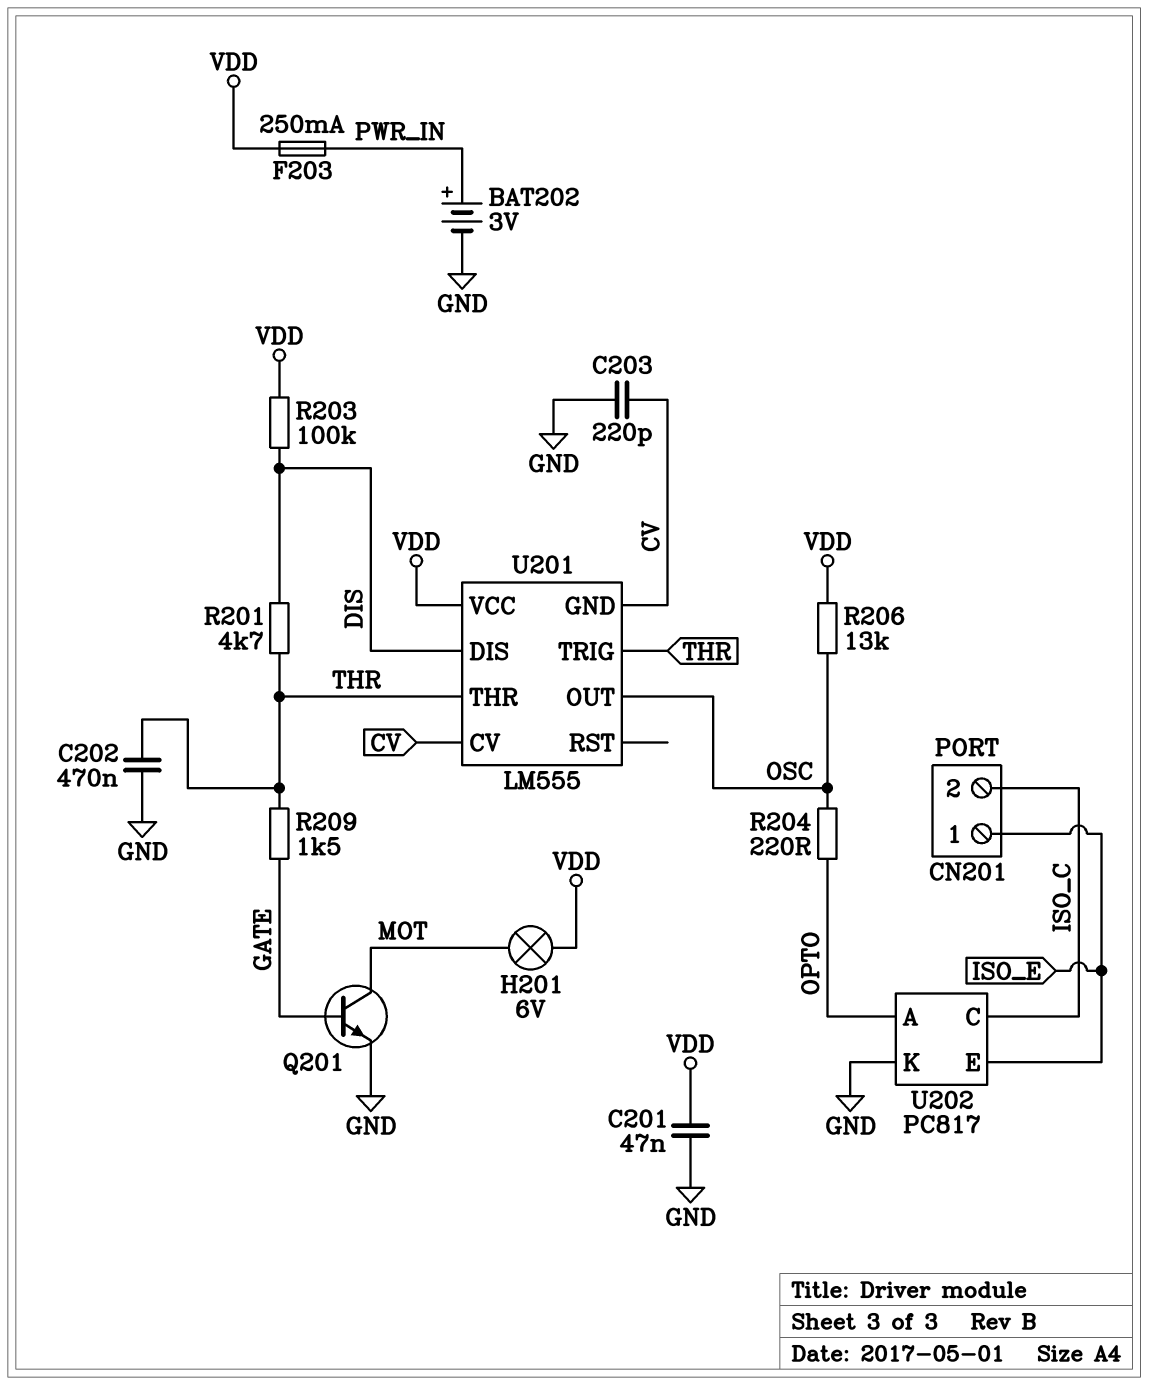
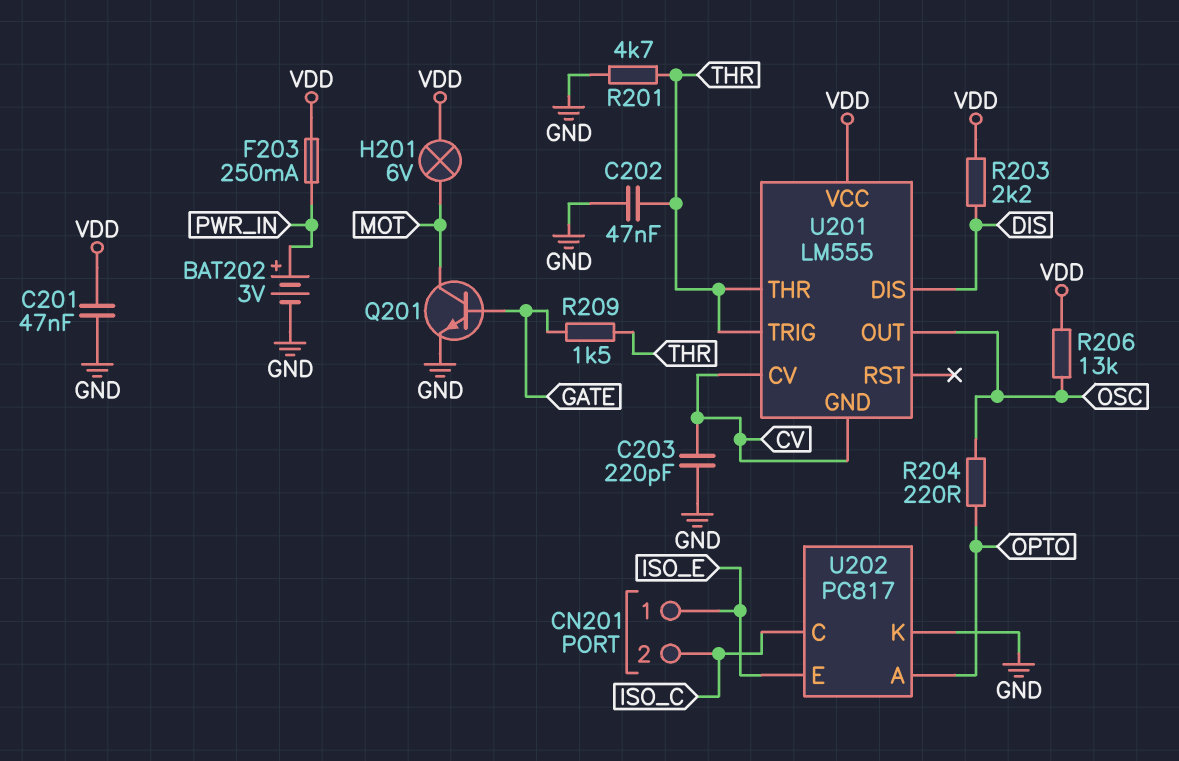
C202: 470nF (GND, THR) -> 47nF (GND, THR)
R201: 4.7k (DIS, THR) -> 4.7k (GND, THR)
R203: 100k (DIS, VDD) -> 2.2k (DIS, VDD)

